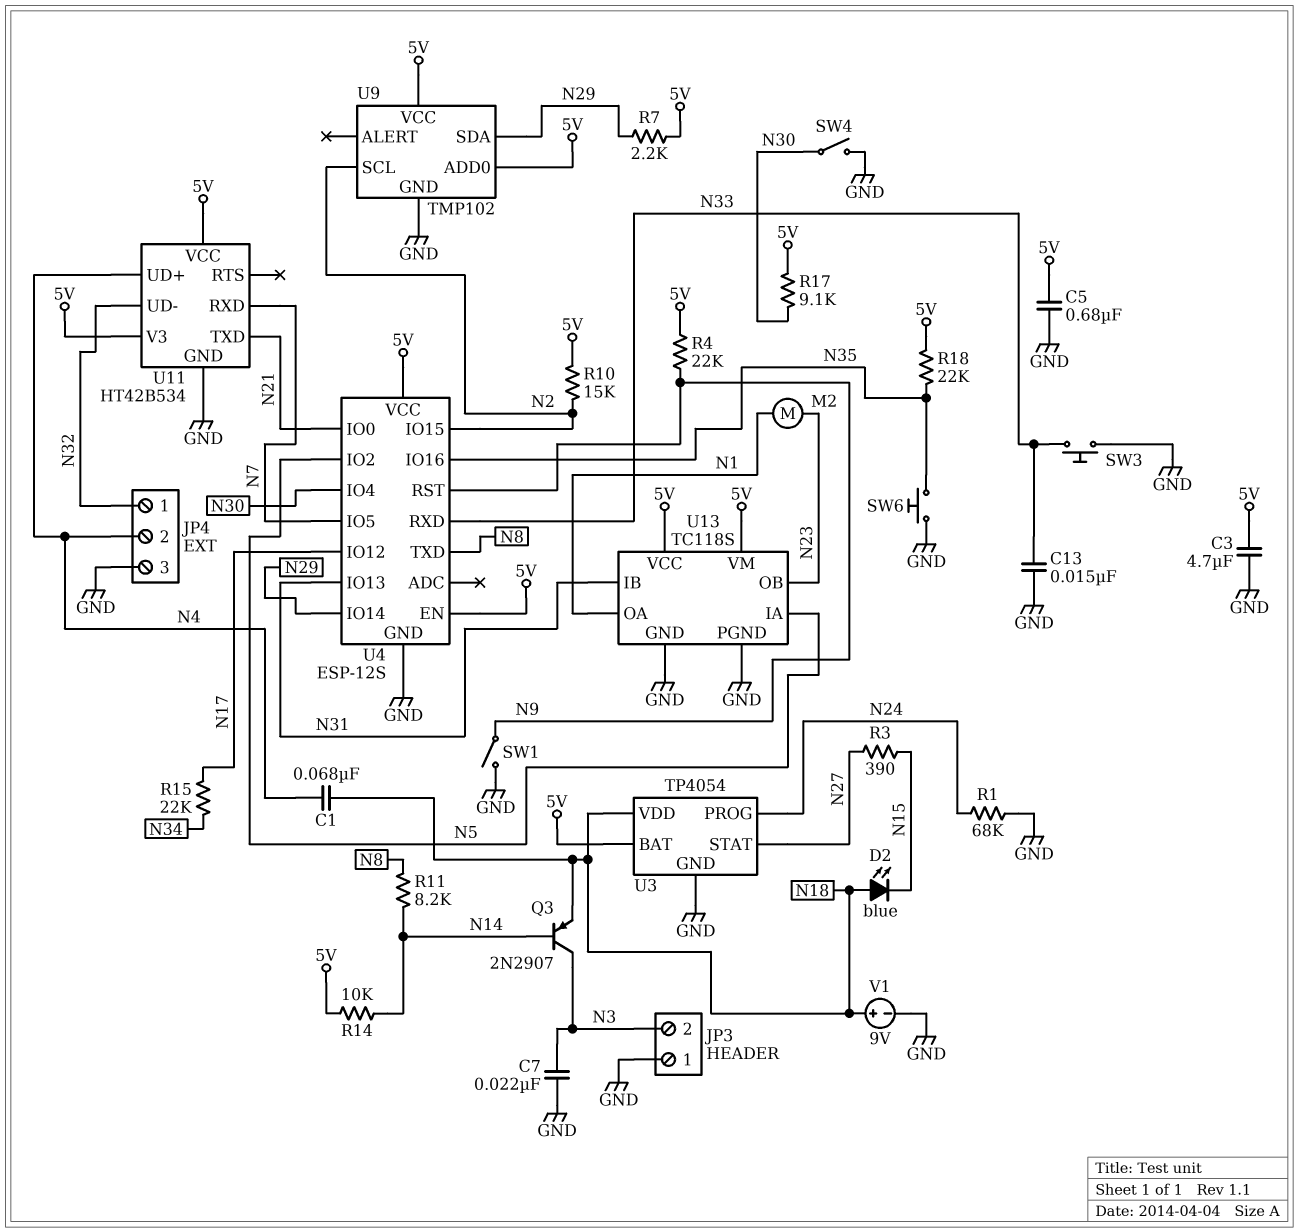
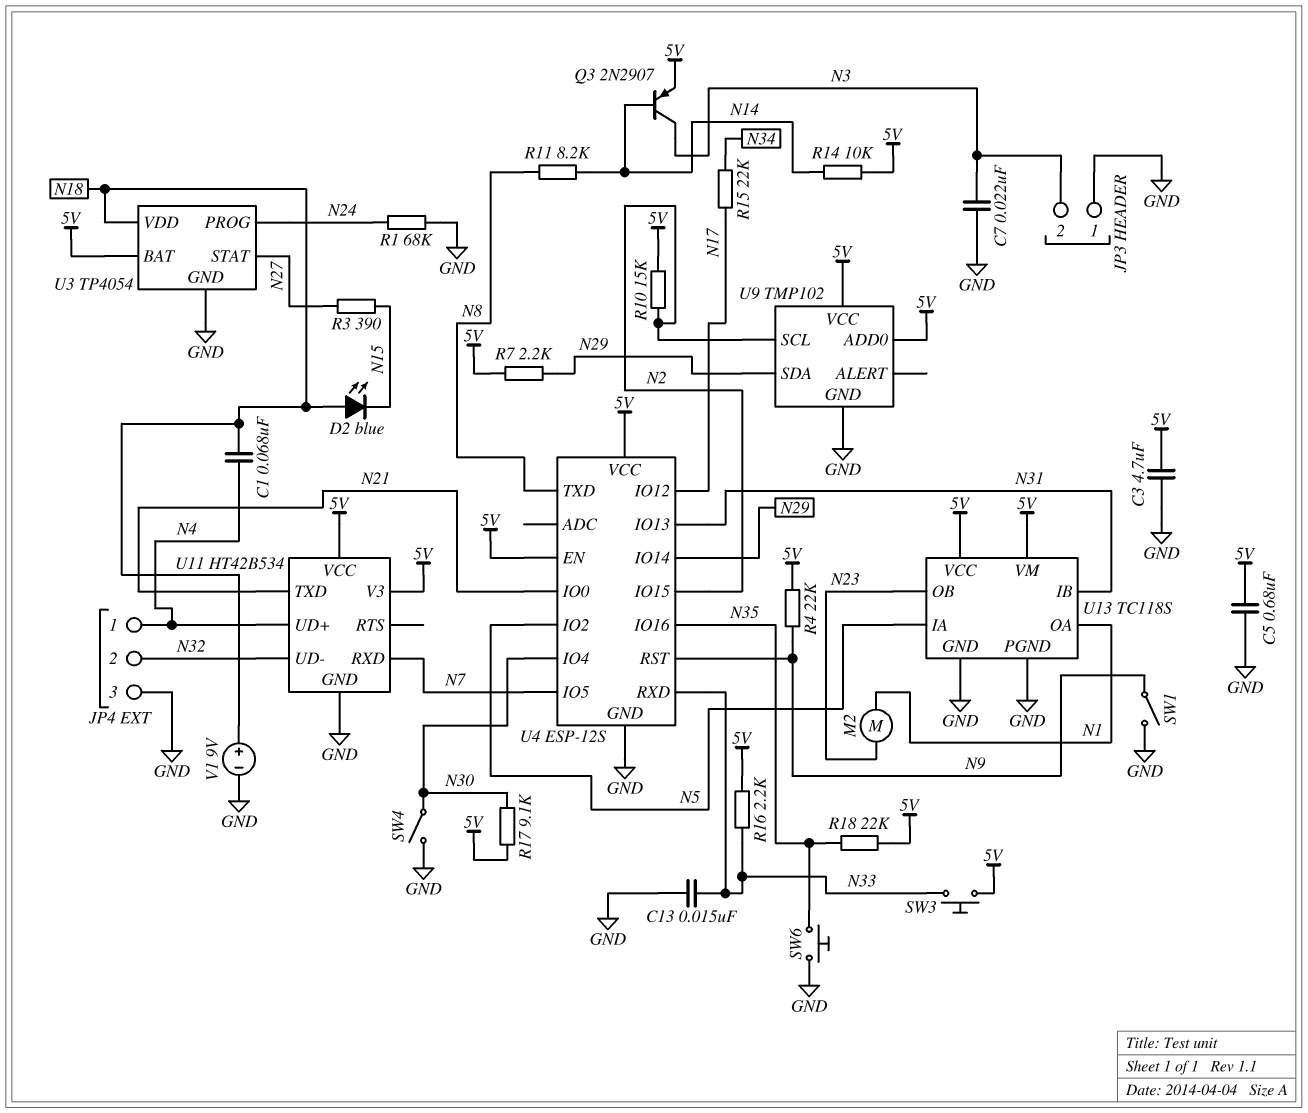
JP4 pin 1: N32 -> N4
JP4 pin 2: N4 -> N32
Q3: PNP 2N2907 (B N14, C N3, E N18) -> PNP 2N2907 (B N14, C N3, E 5V)
R16: none -> 2.2k (5V, N33)
SW3: button (GND, N33) -> button (5V, N33)

